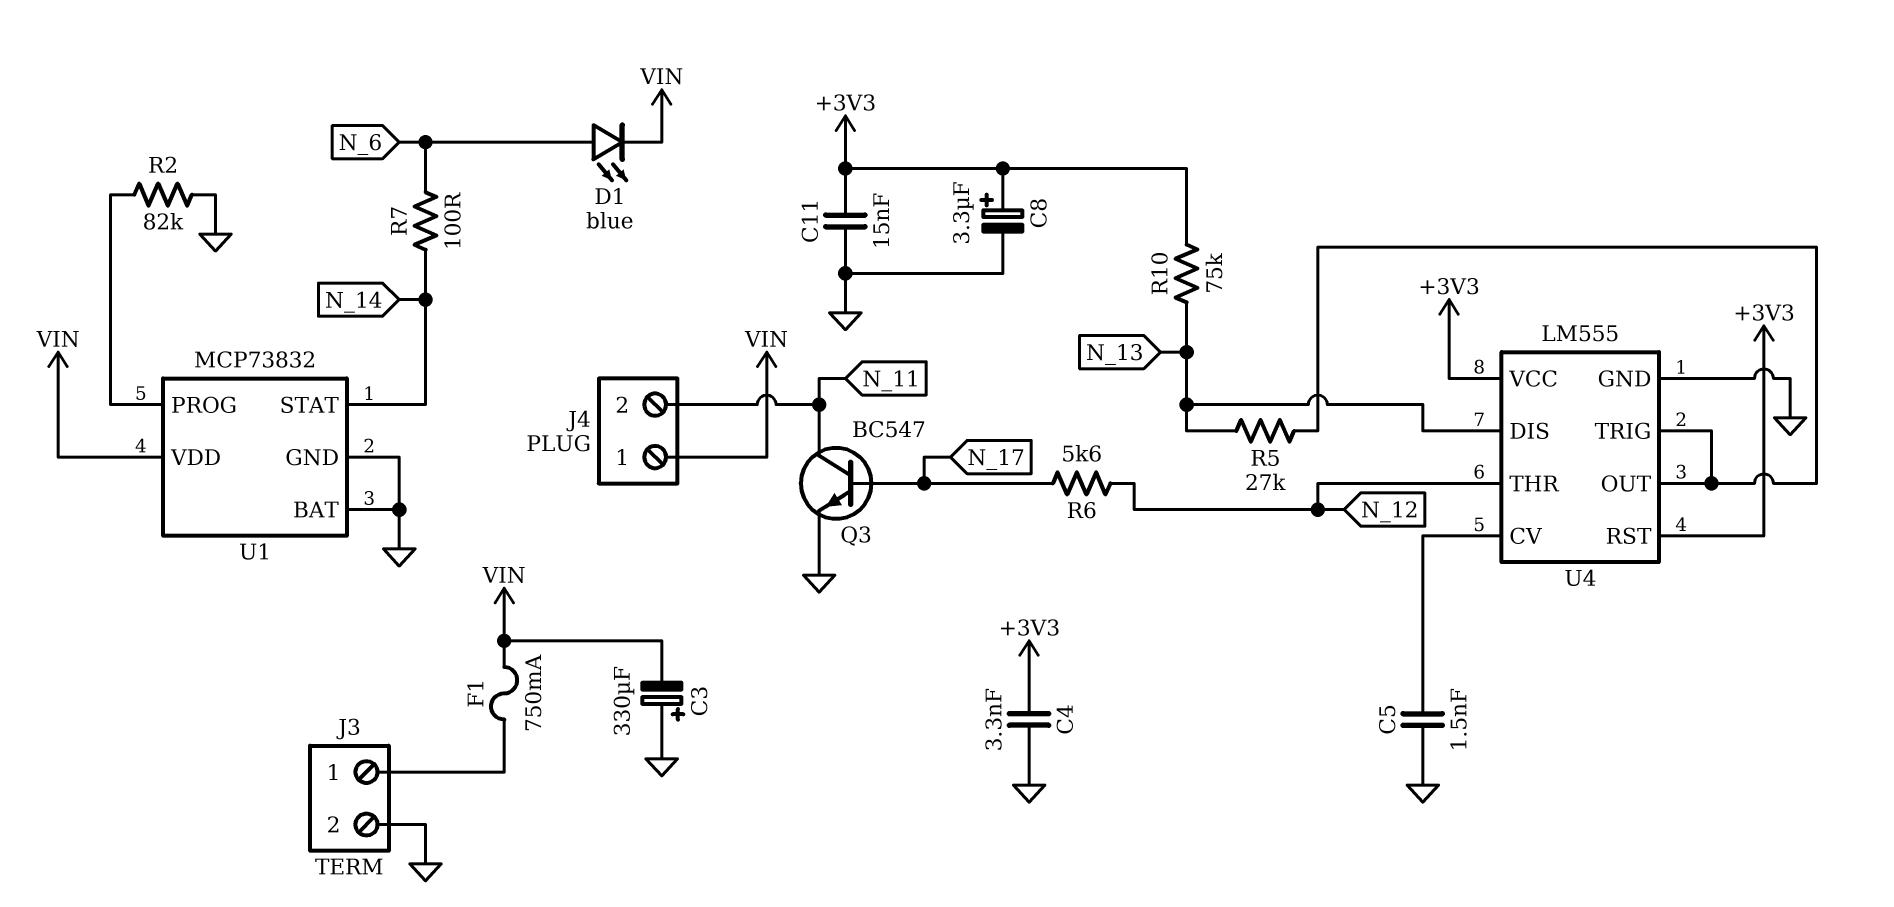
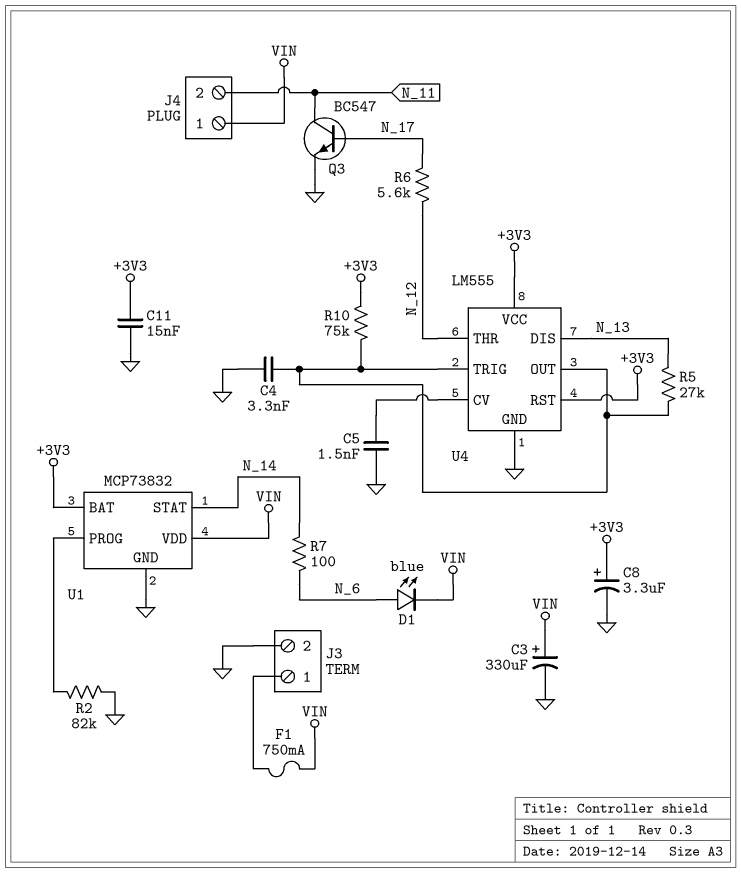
C3: 330uF (plus GND, minus VIN) -> 330uF (plus VIN, minus GND)
C4: 3.3nF (+3V3, GND) -> 3.3nF (GND, U4/OUT)
R10: 75k (+3V3, N_13) -> 75k (+3V3, U4/OUT)
U1 pin BAT: GND -> +3V3

